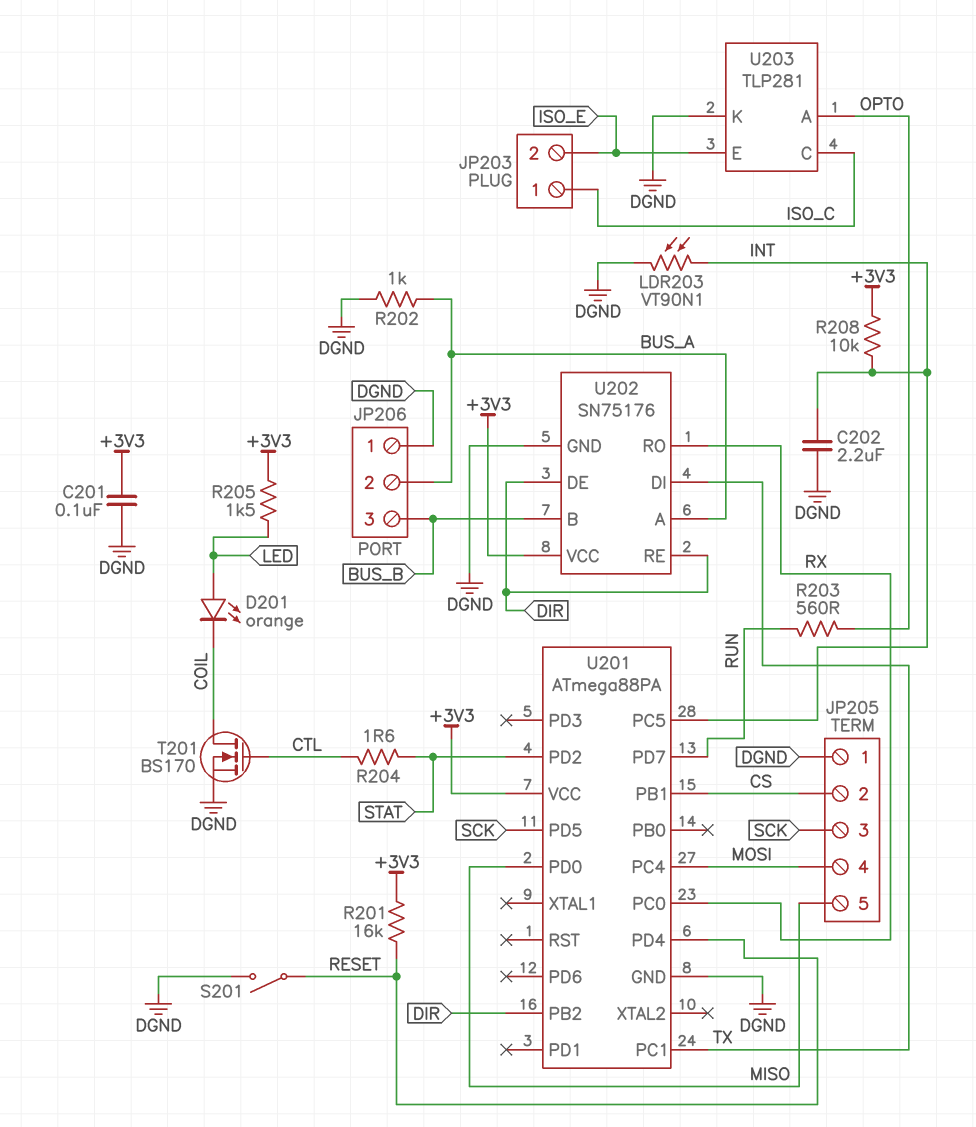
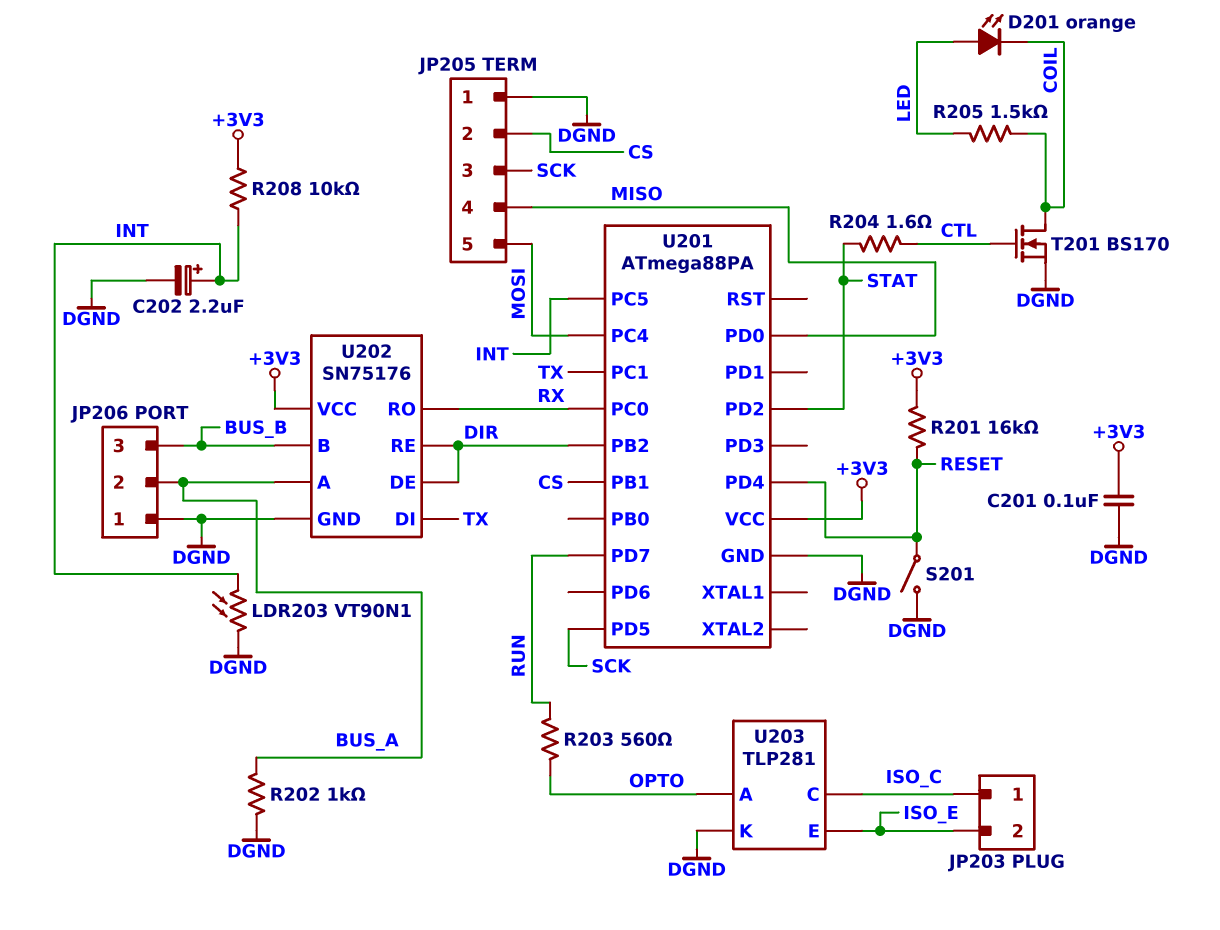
C202: 2.2uF (DGND, INT) -> 2.2uF (plus INT, minus DGND)
JP205 pin 4: MOSI -> MISO
JP205 pin 5: MISO -> MOSI
R205: 1.5k (+3V3, LED) -> 1.5k (COIL, LED)

